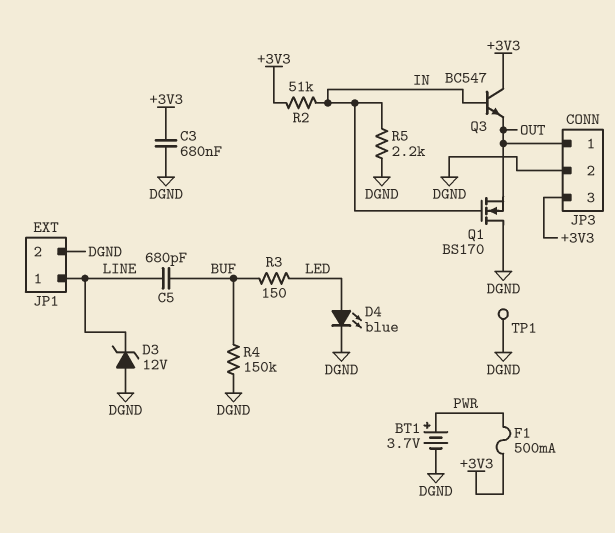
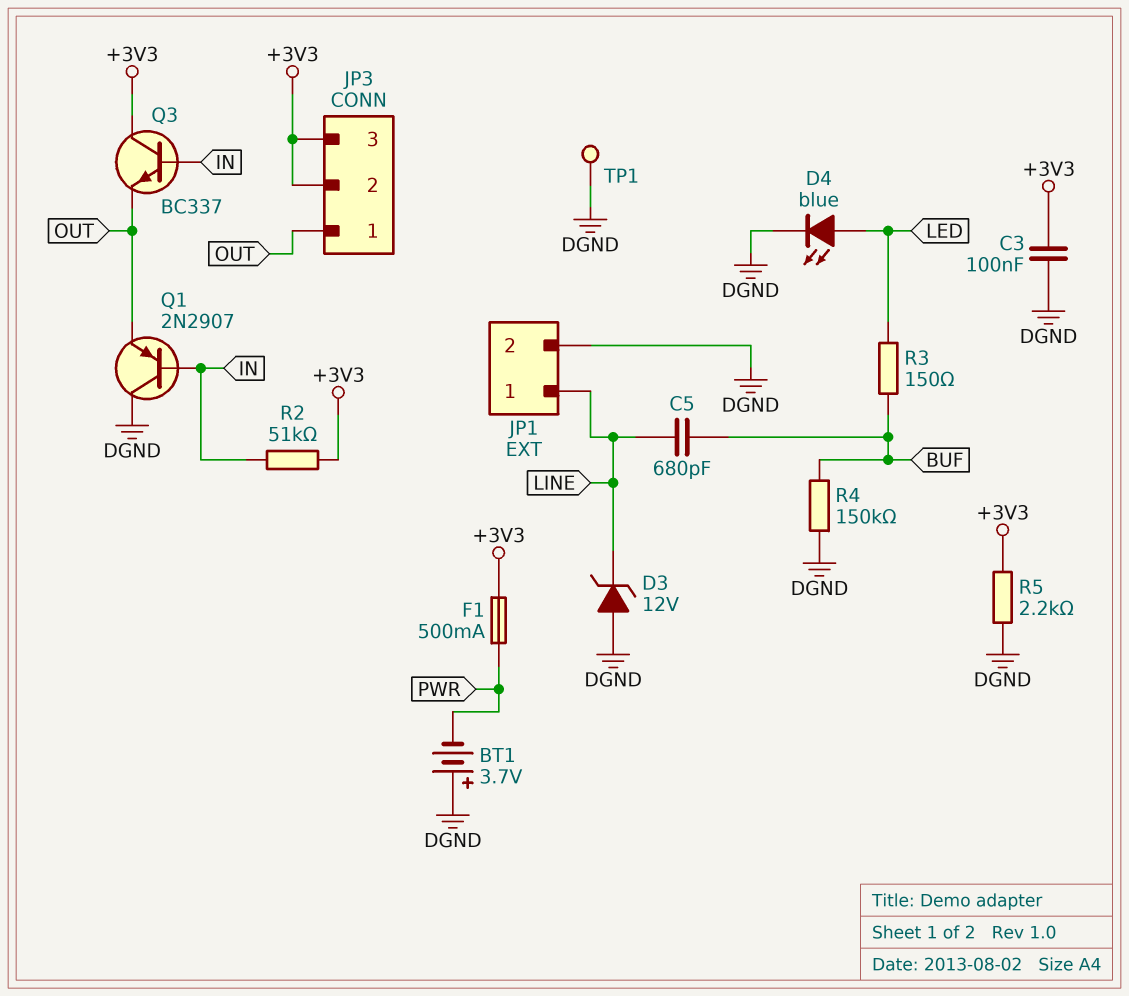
BT1: 3.7V (plus PWR, minus DGND) -> 3.7V (plus DGND, minus PWR)
C3: 680nF (+3V3, DGND) -> 100nF (+3V3, DGND)
JP3 pin 2: DGND -> +3V3
Q1: NMOS BS170 (G IN, D DGND, S OUT) -> PNP 2N2907 (B IN, C DGND, E OUT)
Q3: NPN BC547 (B IN, C +3V3, E OUT) -> NPN BC337 (B IN, C +3V3, E OUT)
R5: 2.2k (DGND, IN) -> 2.2k (+3V3, DGND)

